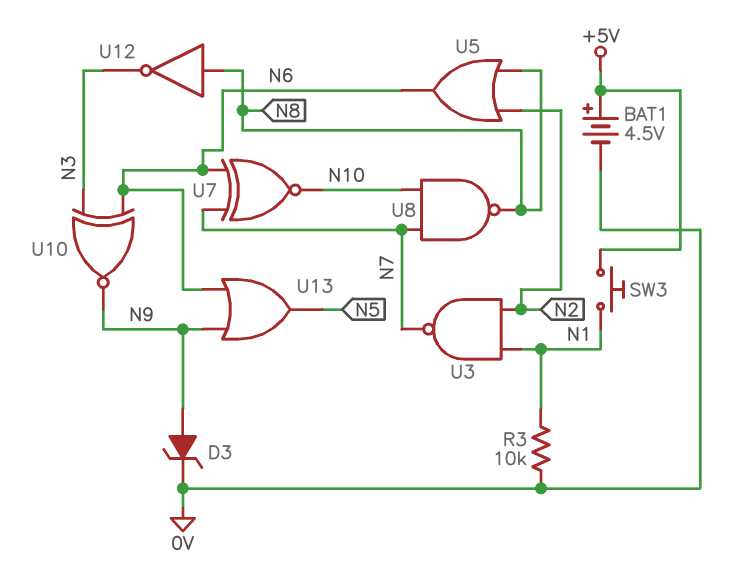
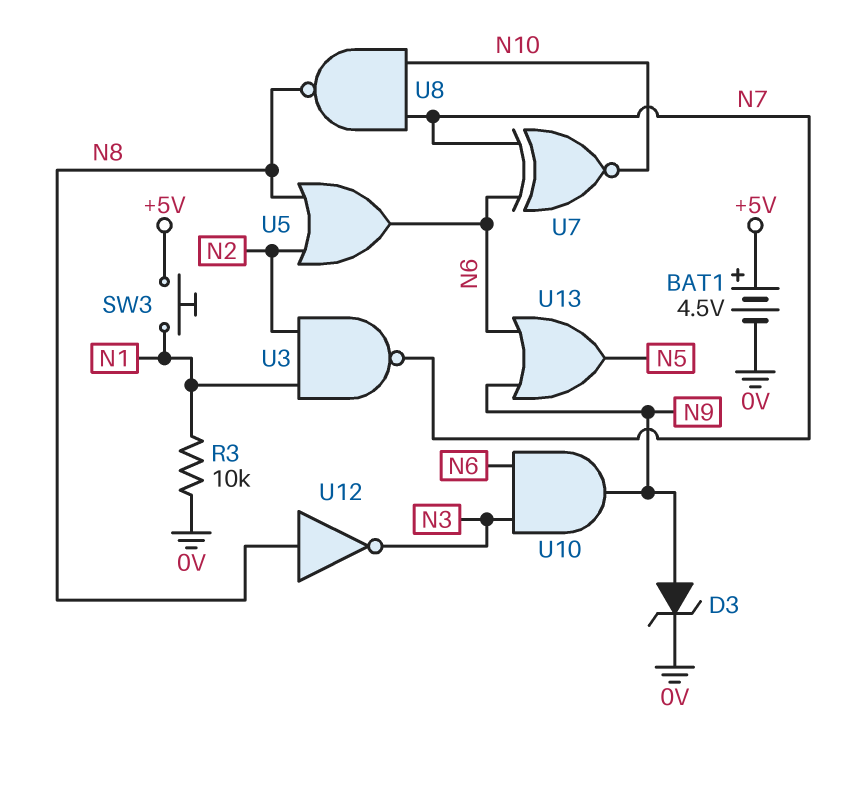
U10: XNOR (in N3, in N6, out N9) -> AND (in N3, in N6, out N9)

